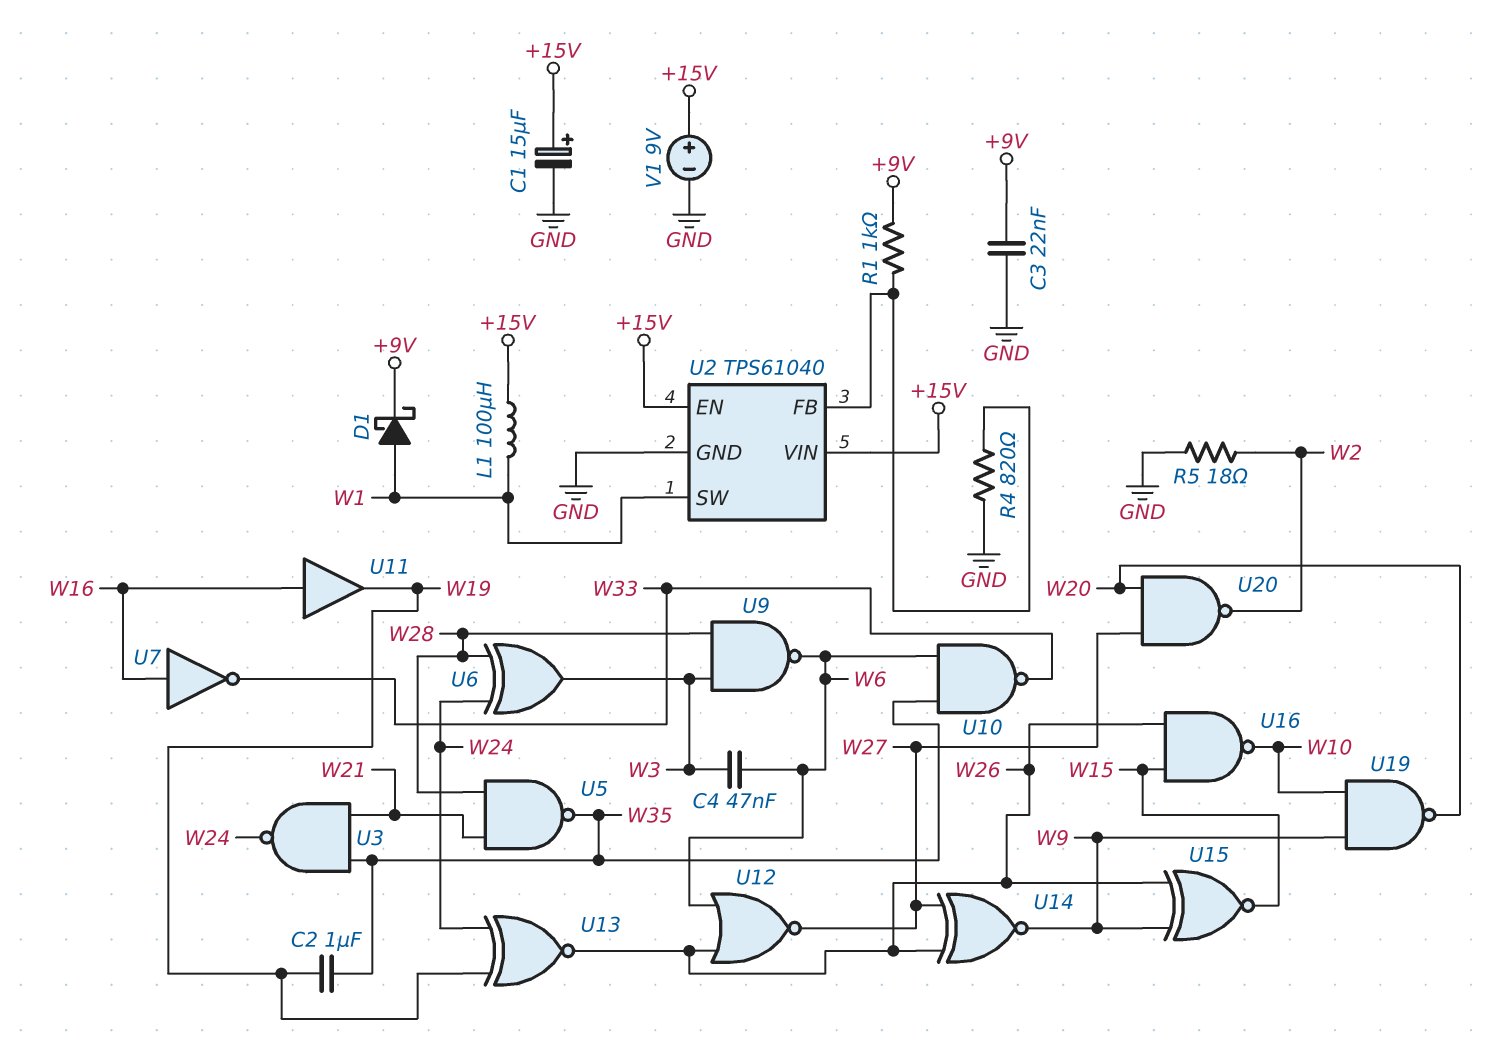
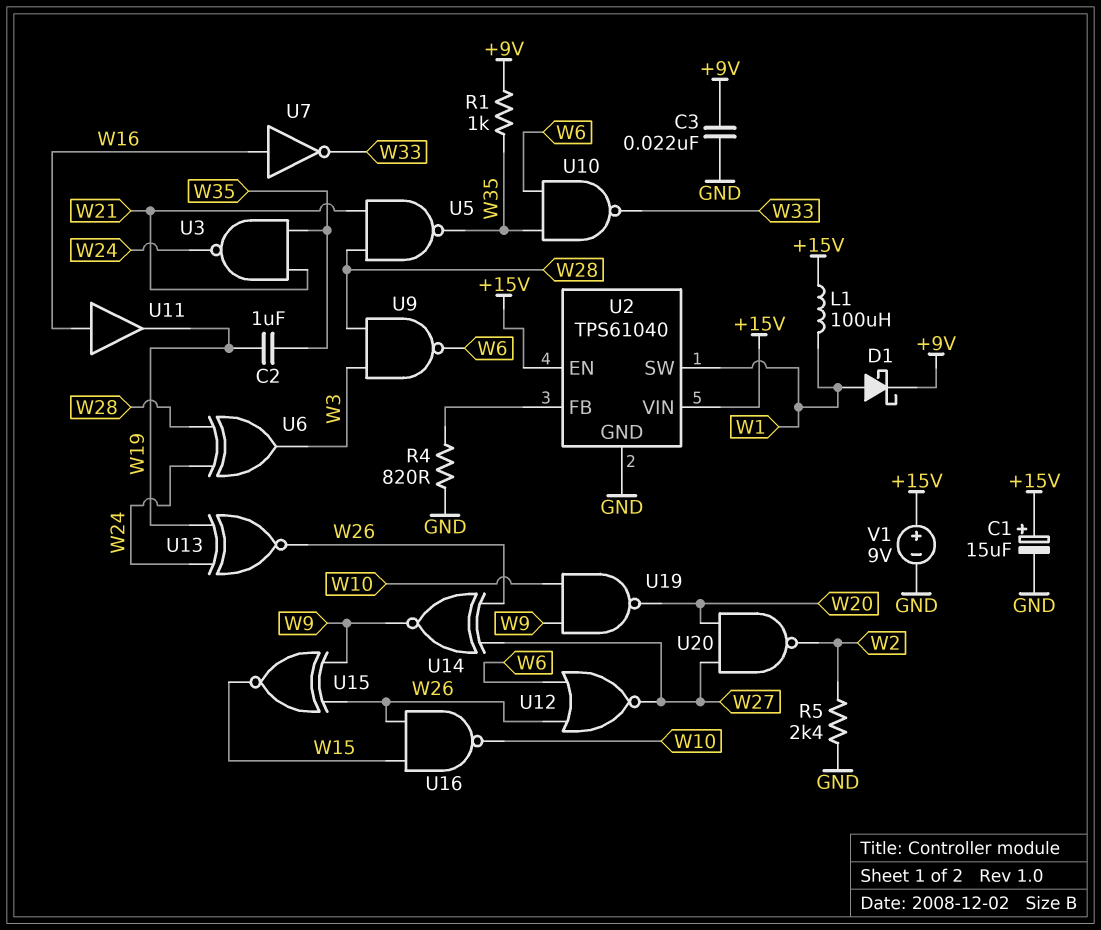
C4: 47nF (W3, W6) -> none
R1: 1k (+9V, U2/FB) -> 1k (+9V, W35)
R5: 18 (GND, W2) -> 2.4k (GND, W2)

